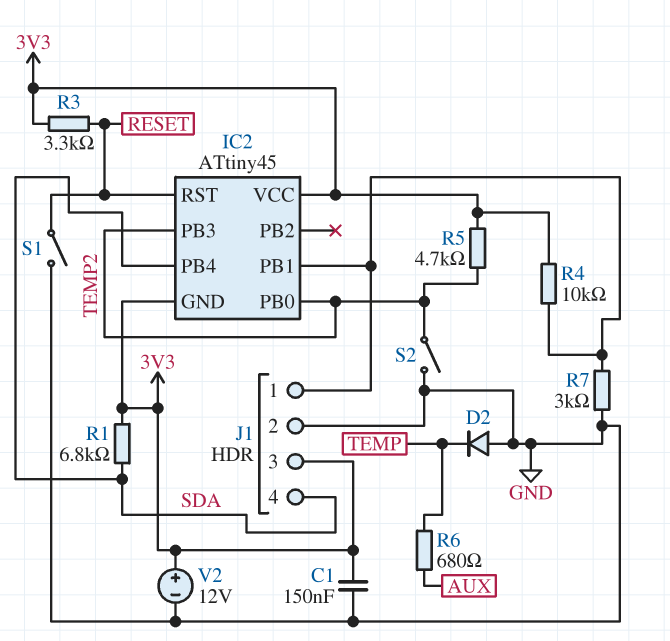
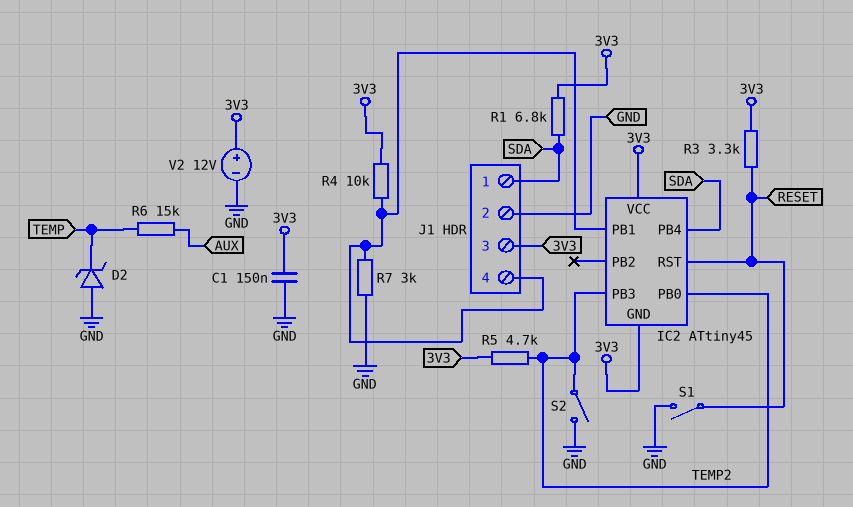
D2: diode (A GND, K TEMP) -> zener (A GND, K TEMP)
J1 pin 1: IC2/PB1 -> SDA
J1 pin 4: SDA -> IC2/PB1
R6: 680 (AUX, TEMP) -> 15k (AUX, TEMP)

